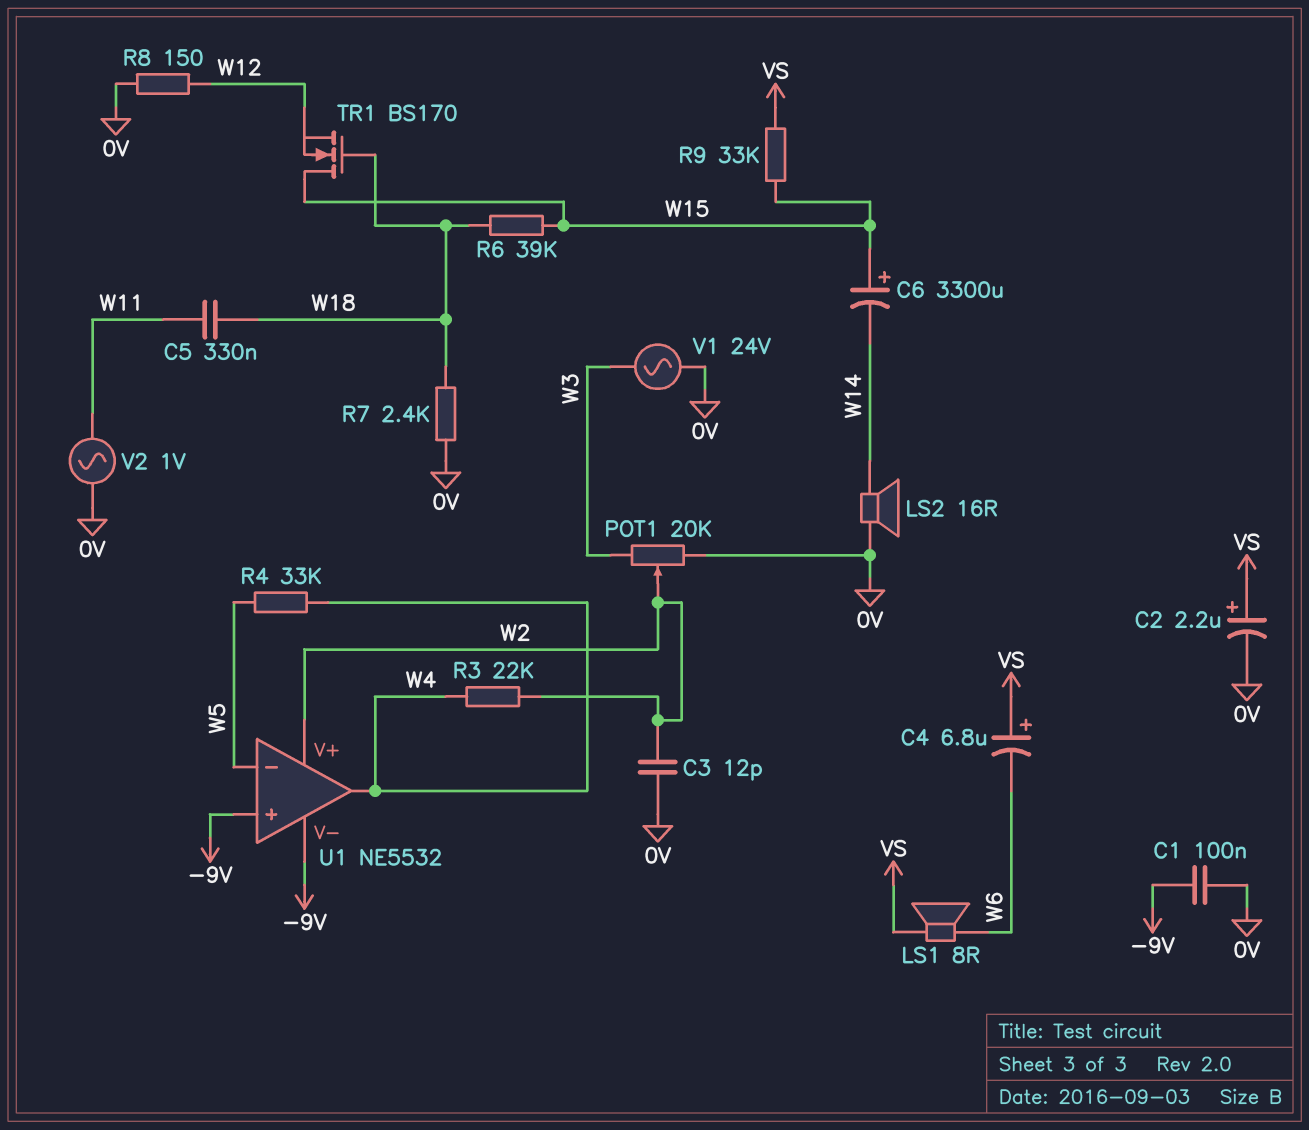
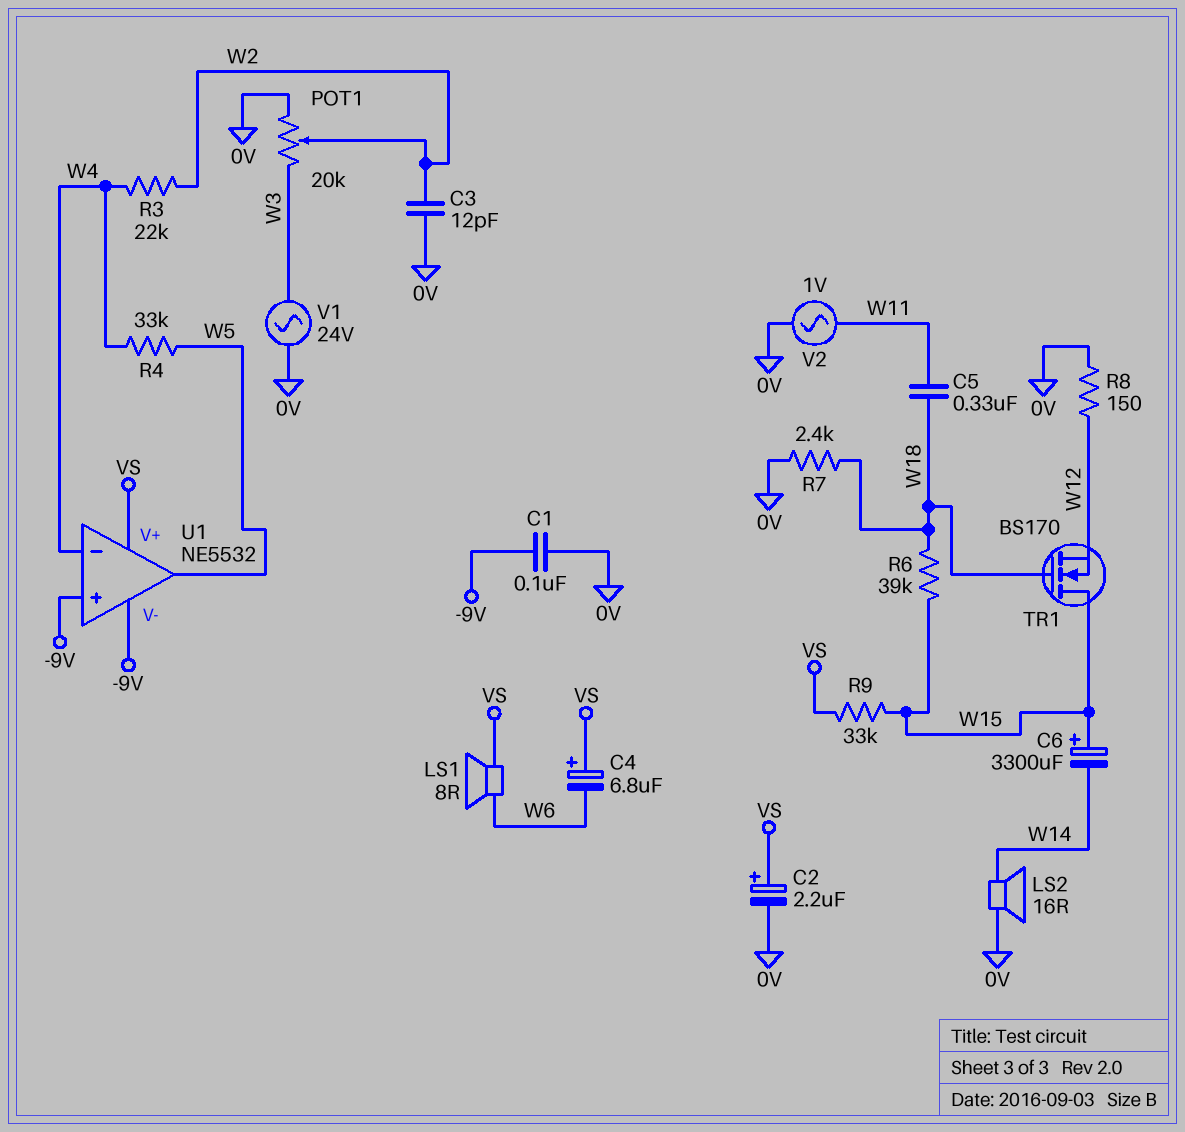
U1 pin V+: W2 -> VS
U1 pin in-: W5 -> W4
U1 pin out: W4 -> W5

